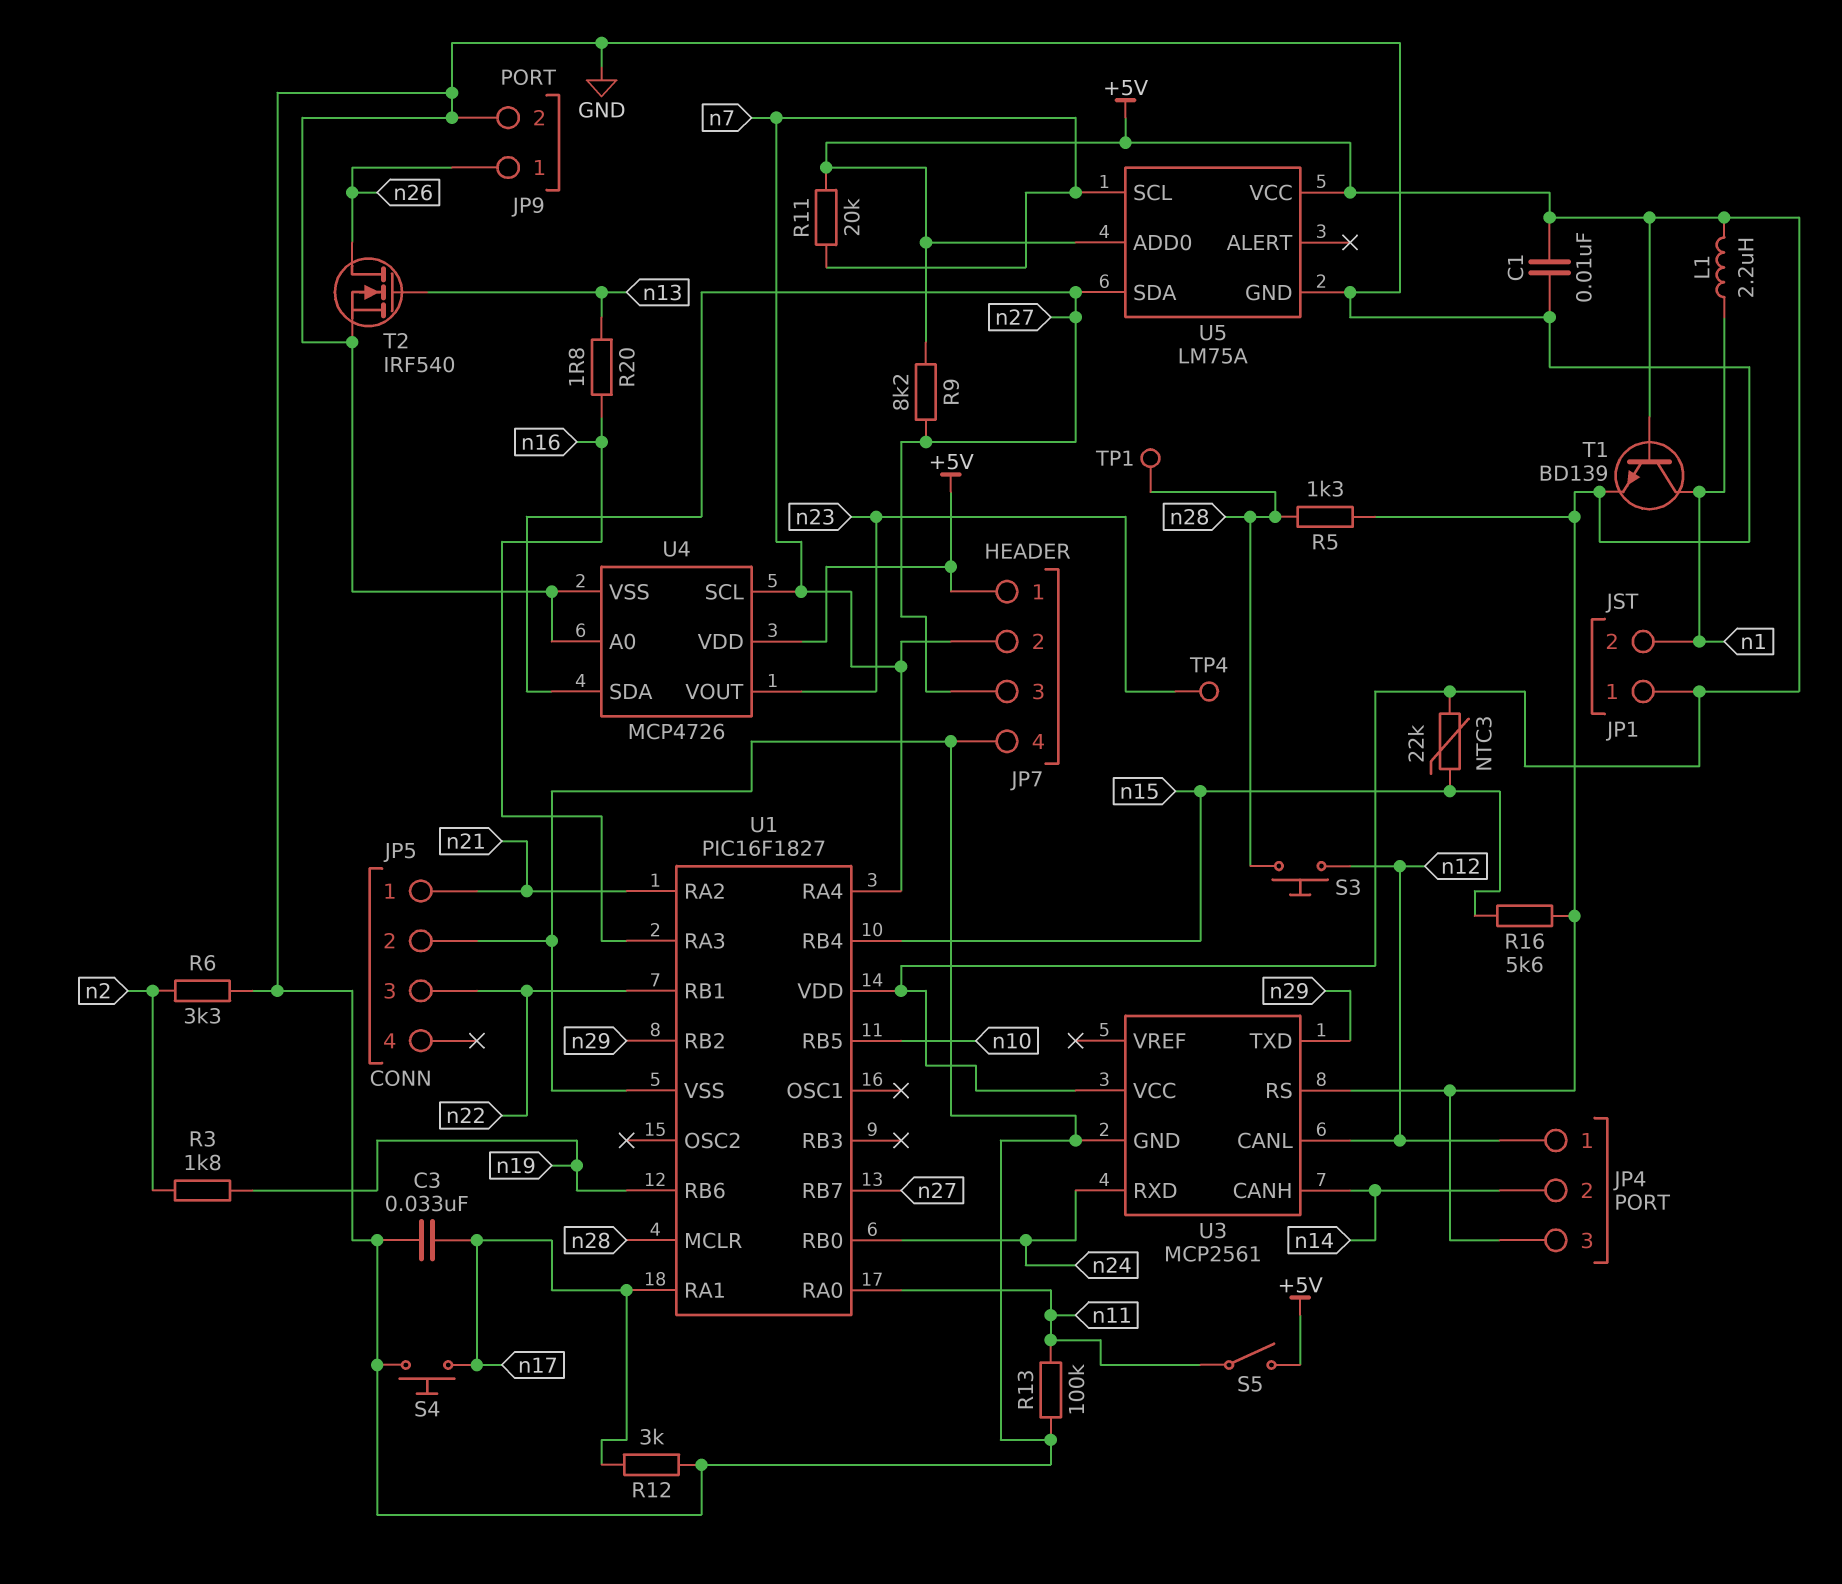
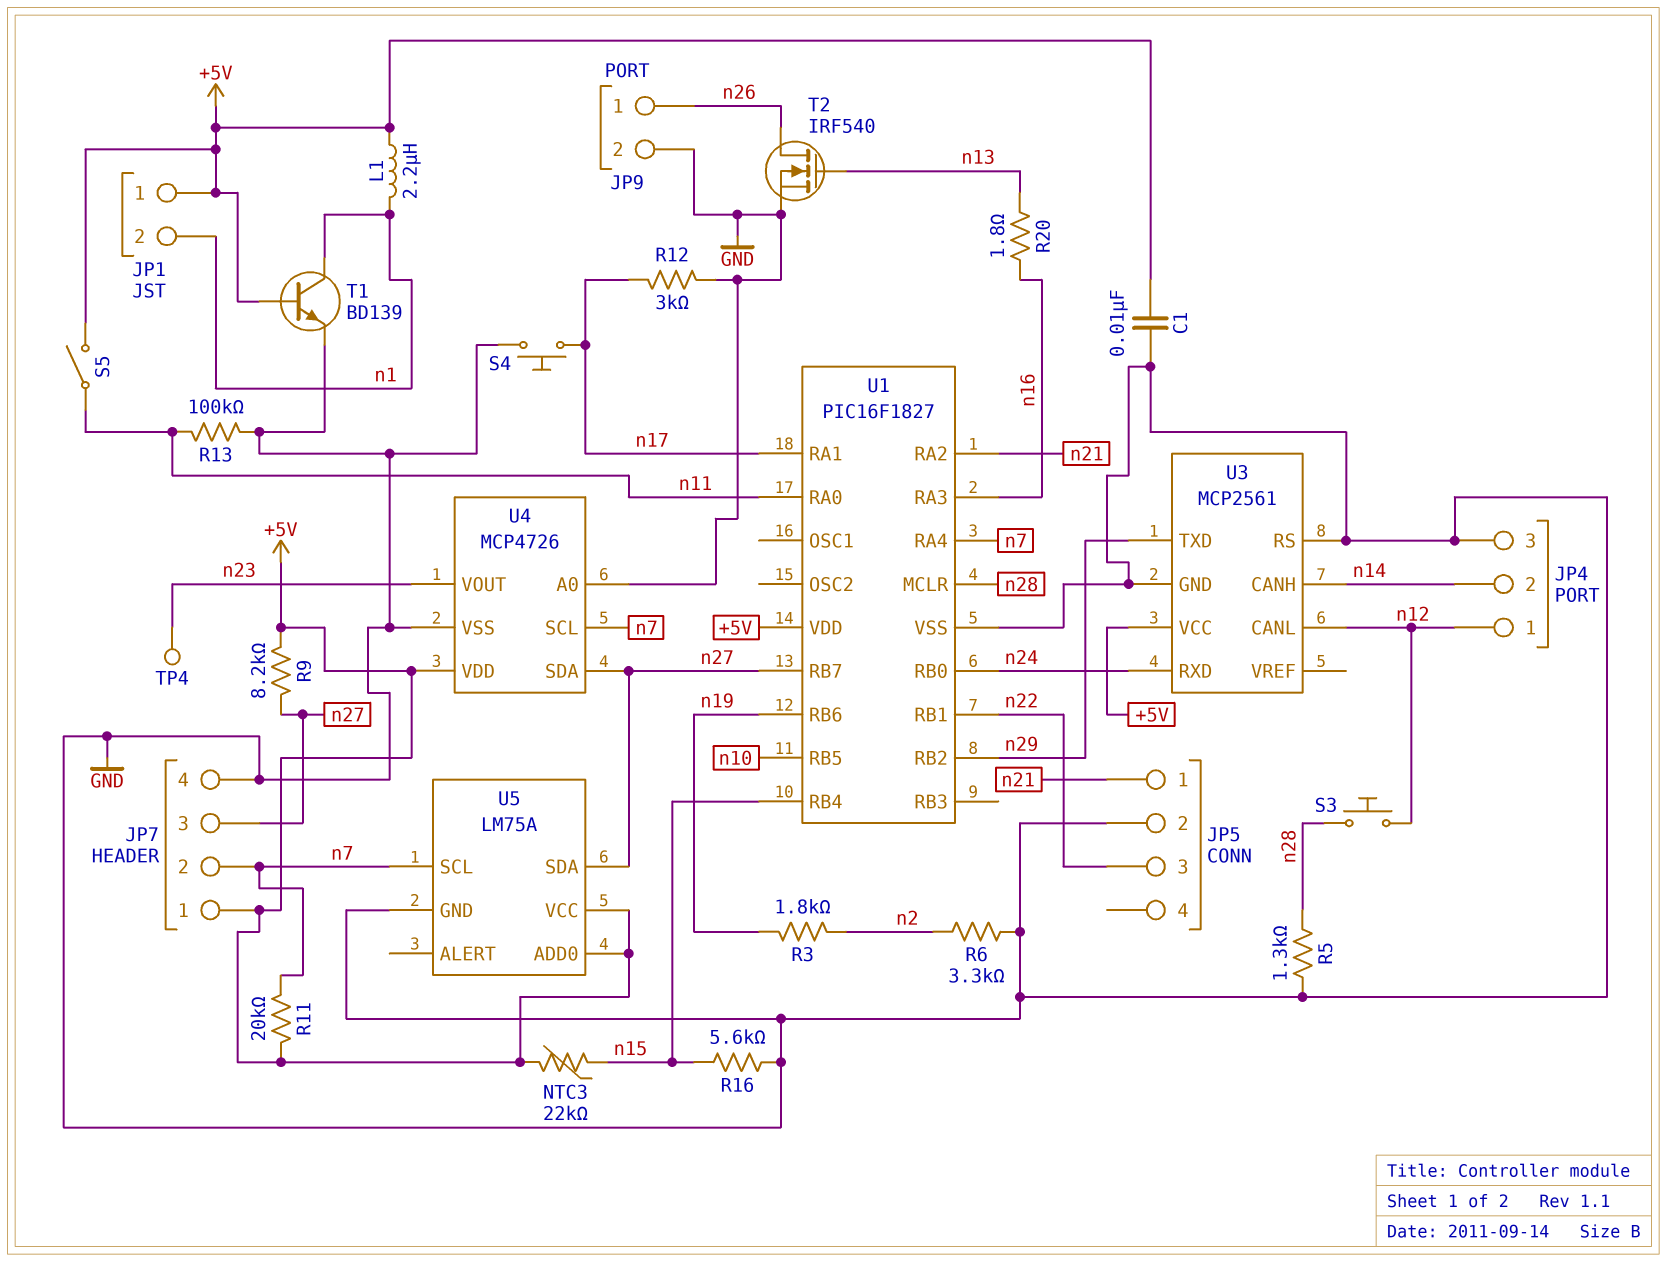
C3: 33nF (GND, n17) -> none
TP1: test point (n28) -> none

